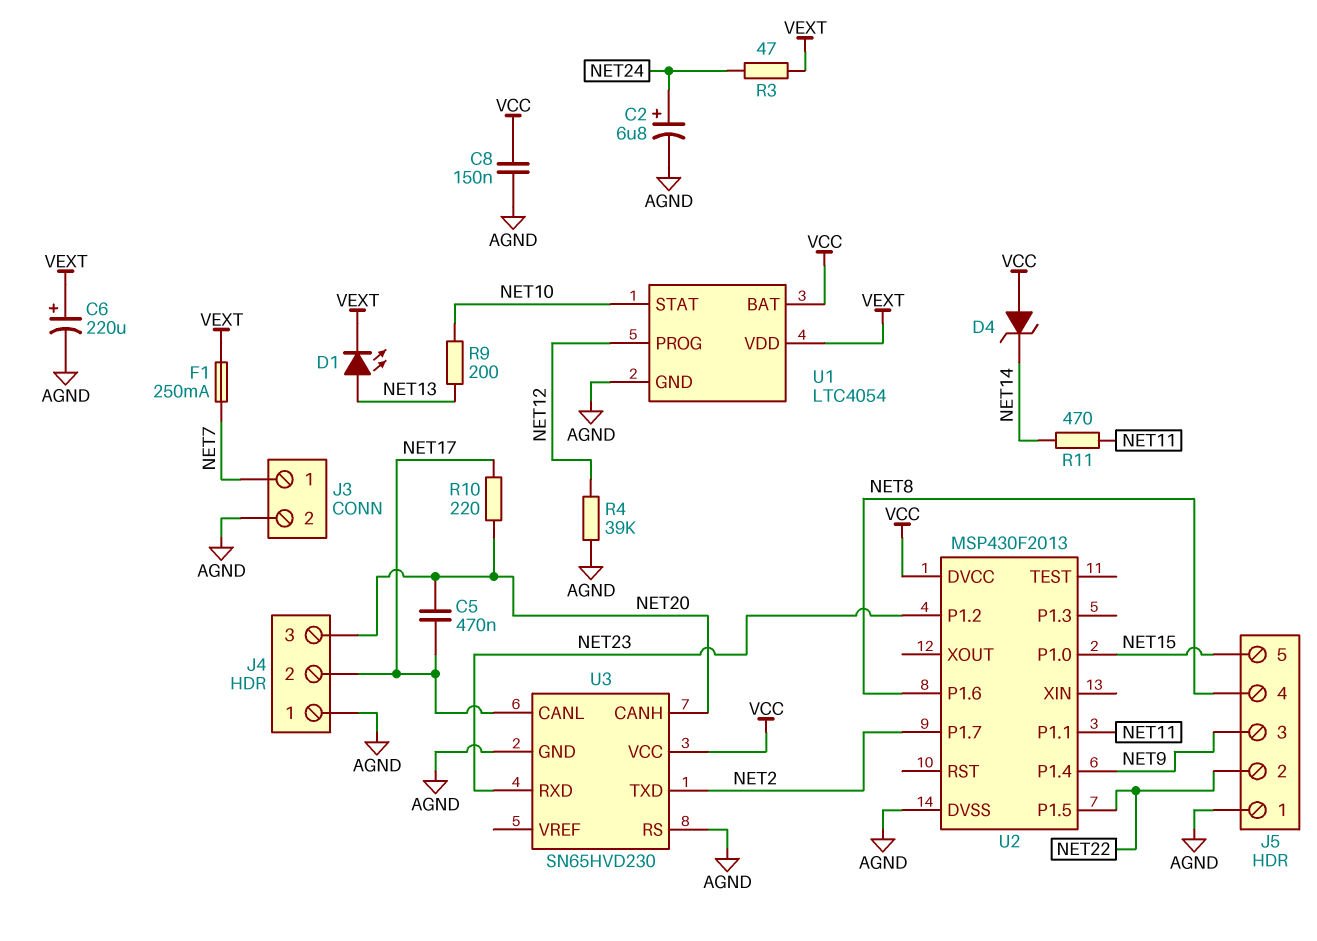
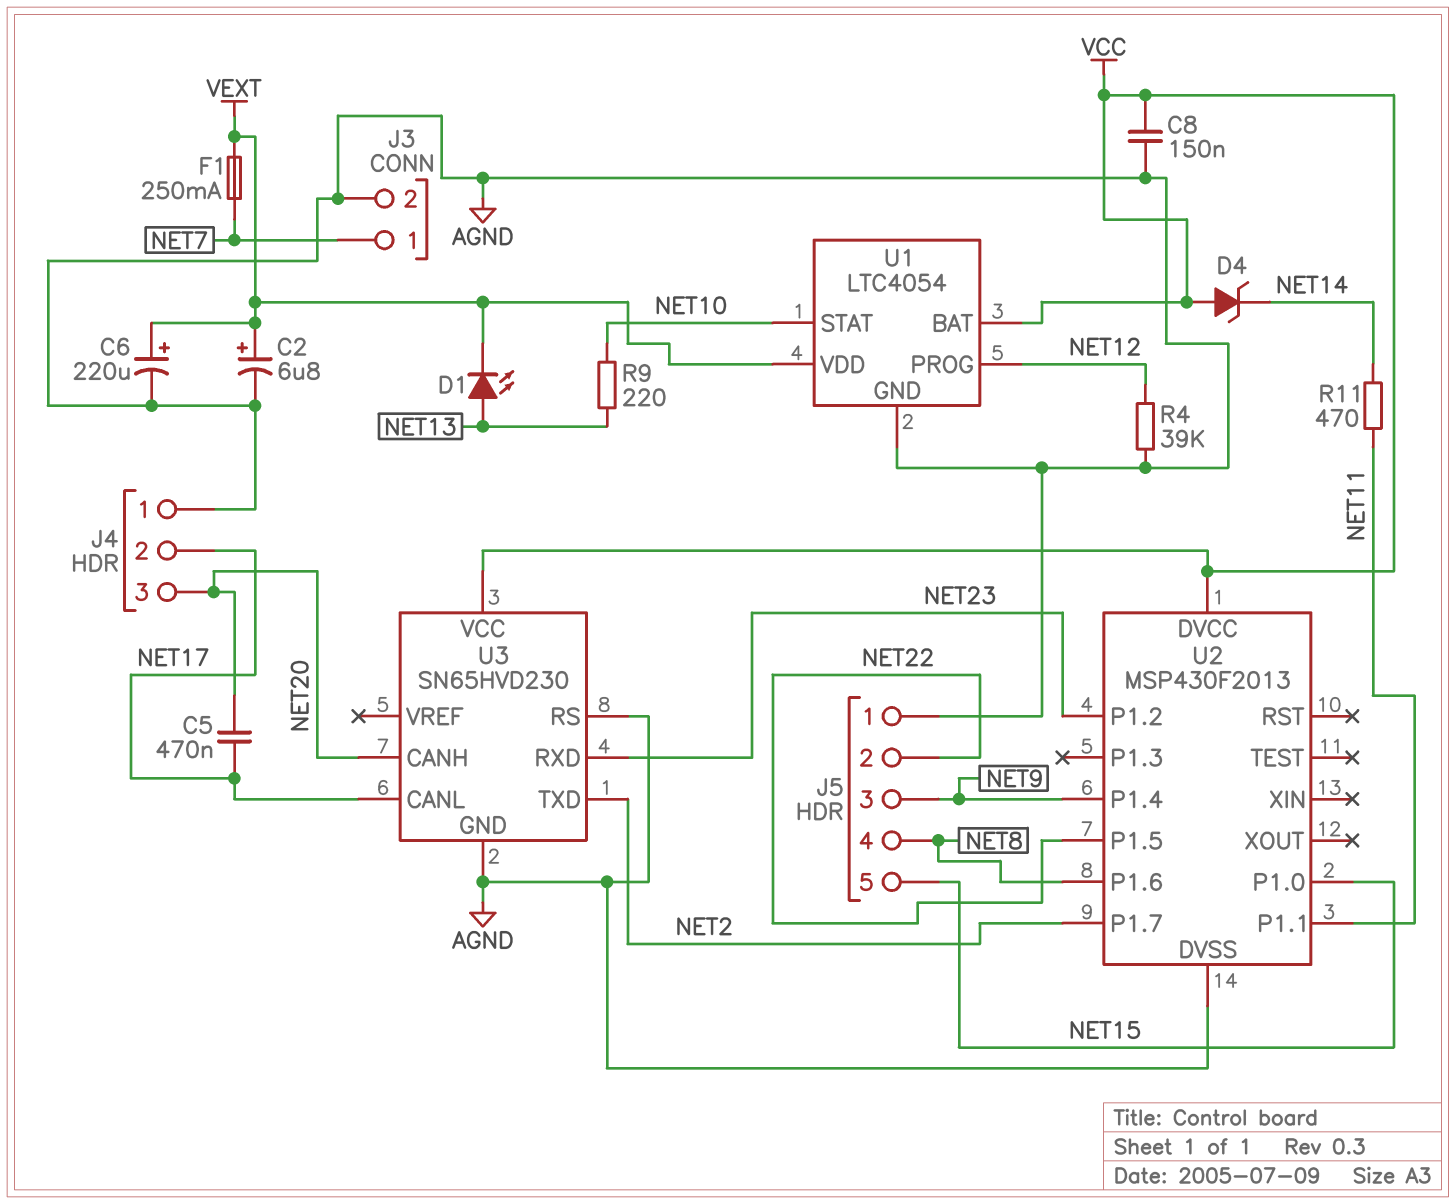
C2: 6.8uF (plus NET24, minus AGND) -> 6.8uF (plus VEXT, minus AGND)
R3: 47 (NET24, VEXT) -> none
R9: 200 (NET10, NET13) -> 220 (NET10, NET13)
R10: 220 (NET17, NET20) -> none

